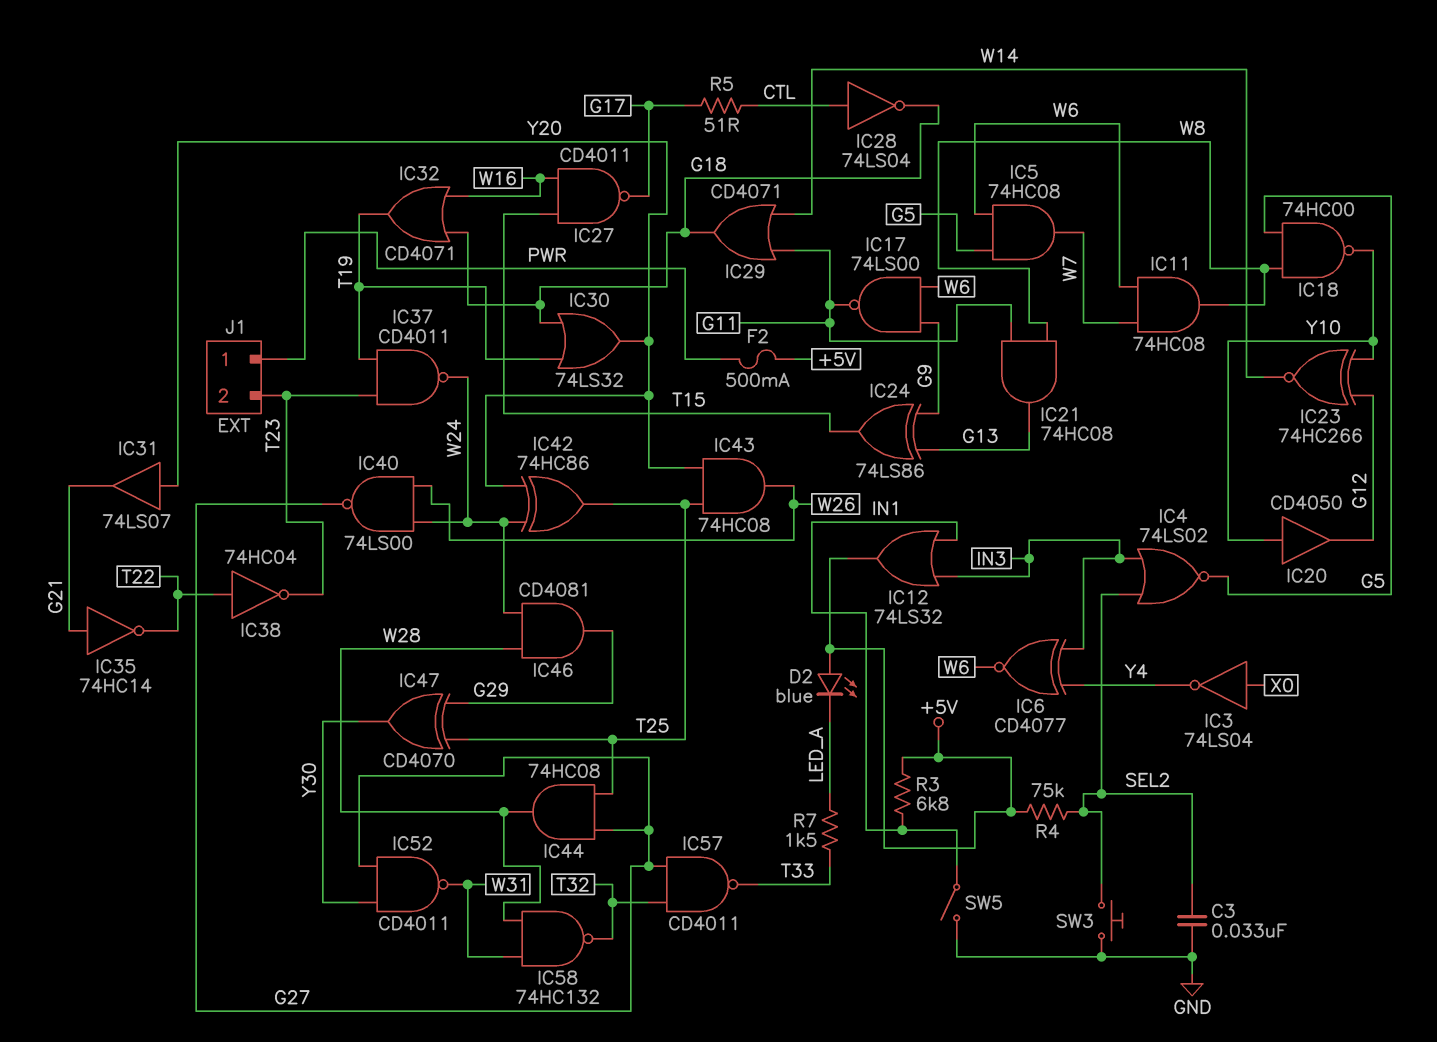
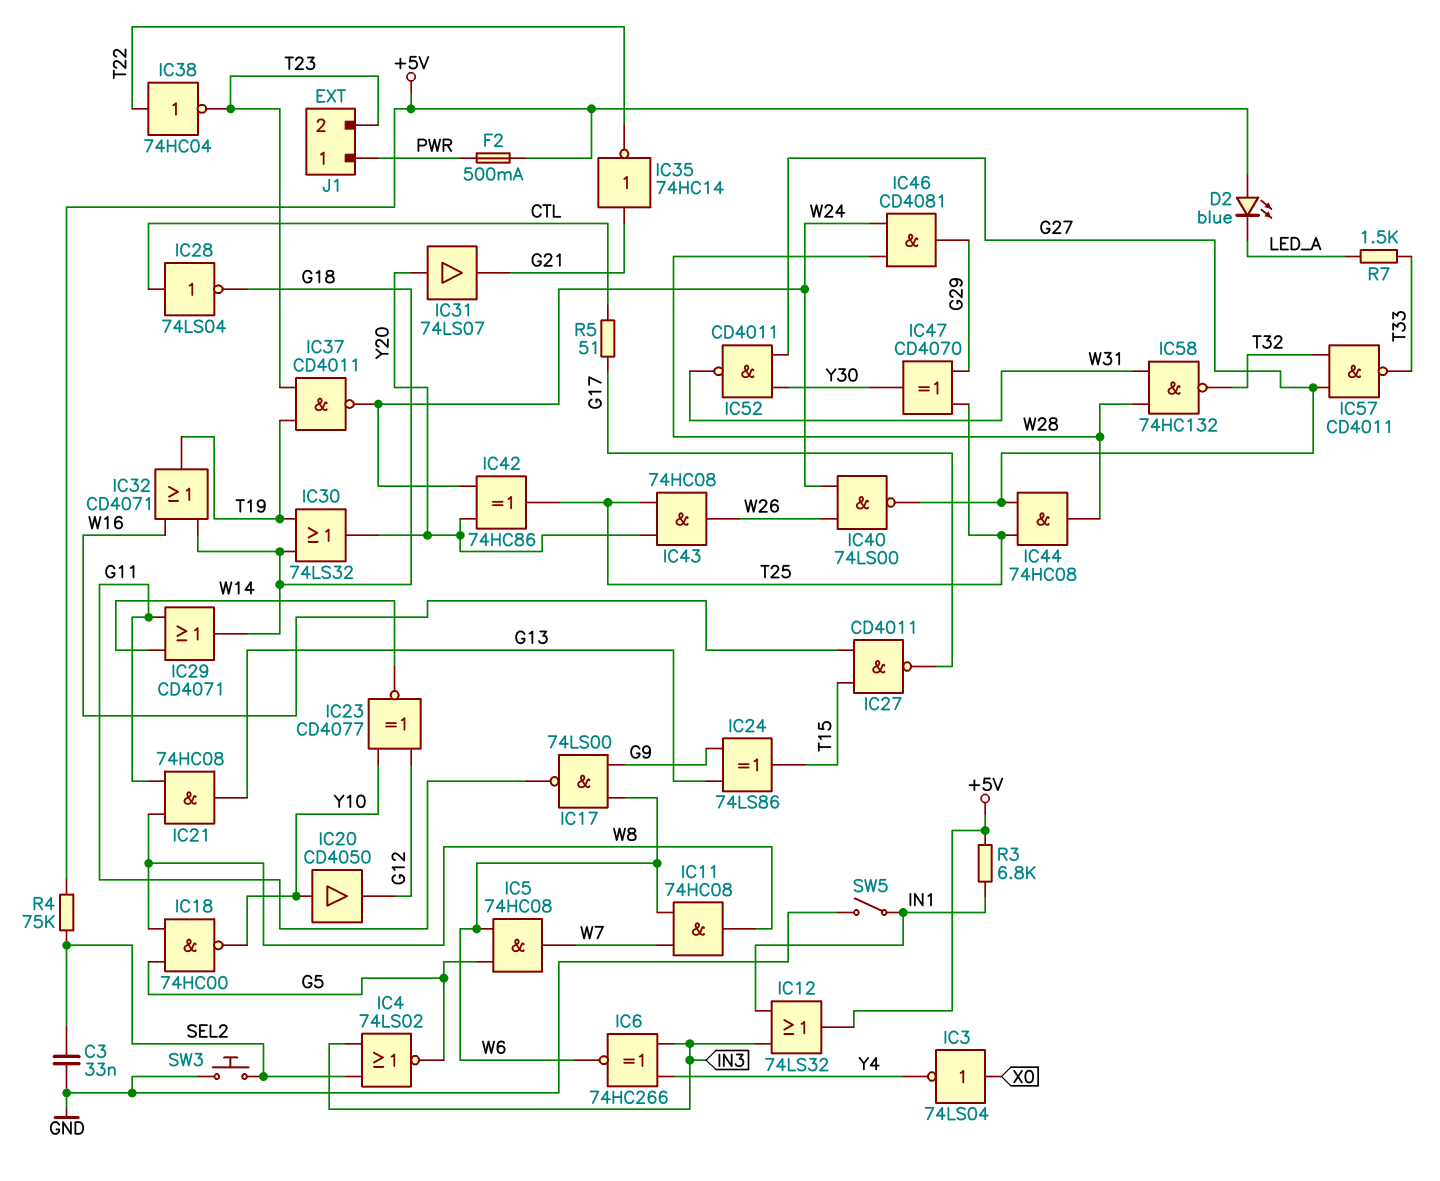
IC6: XNOR CD4077 (in IN3, in Y4, out W6) -> XNOR 74HC266 (in IN3, in Y4, out W6)
IC23: XNOR 74HC266 (in G12, in Y10, out W14) -> XNOR CD4077 (in G12, in Y10, out W14)

